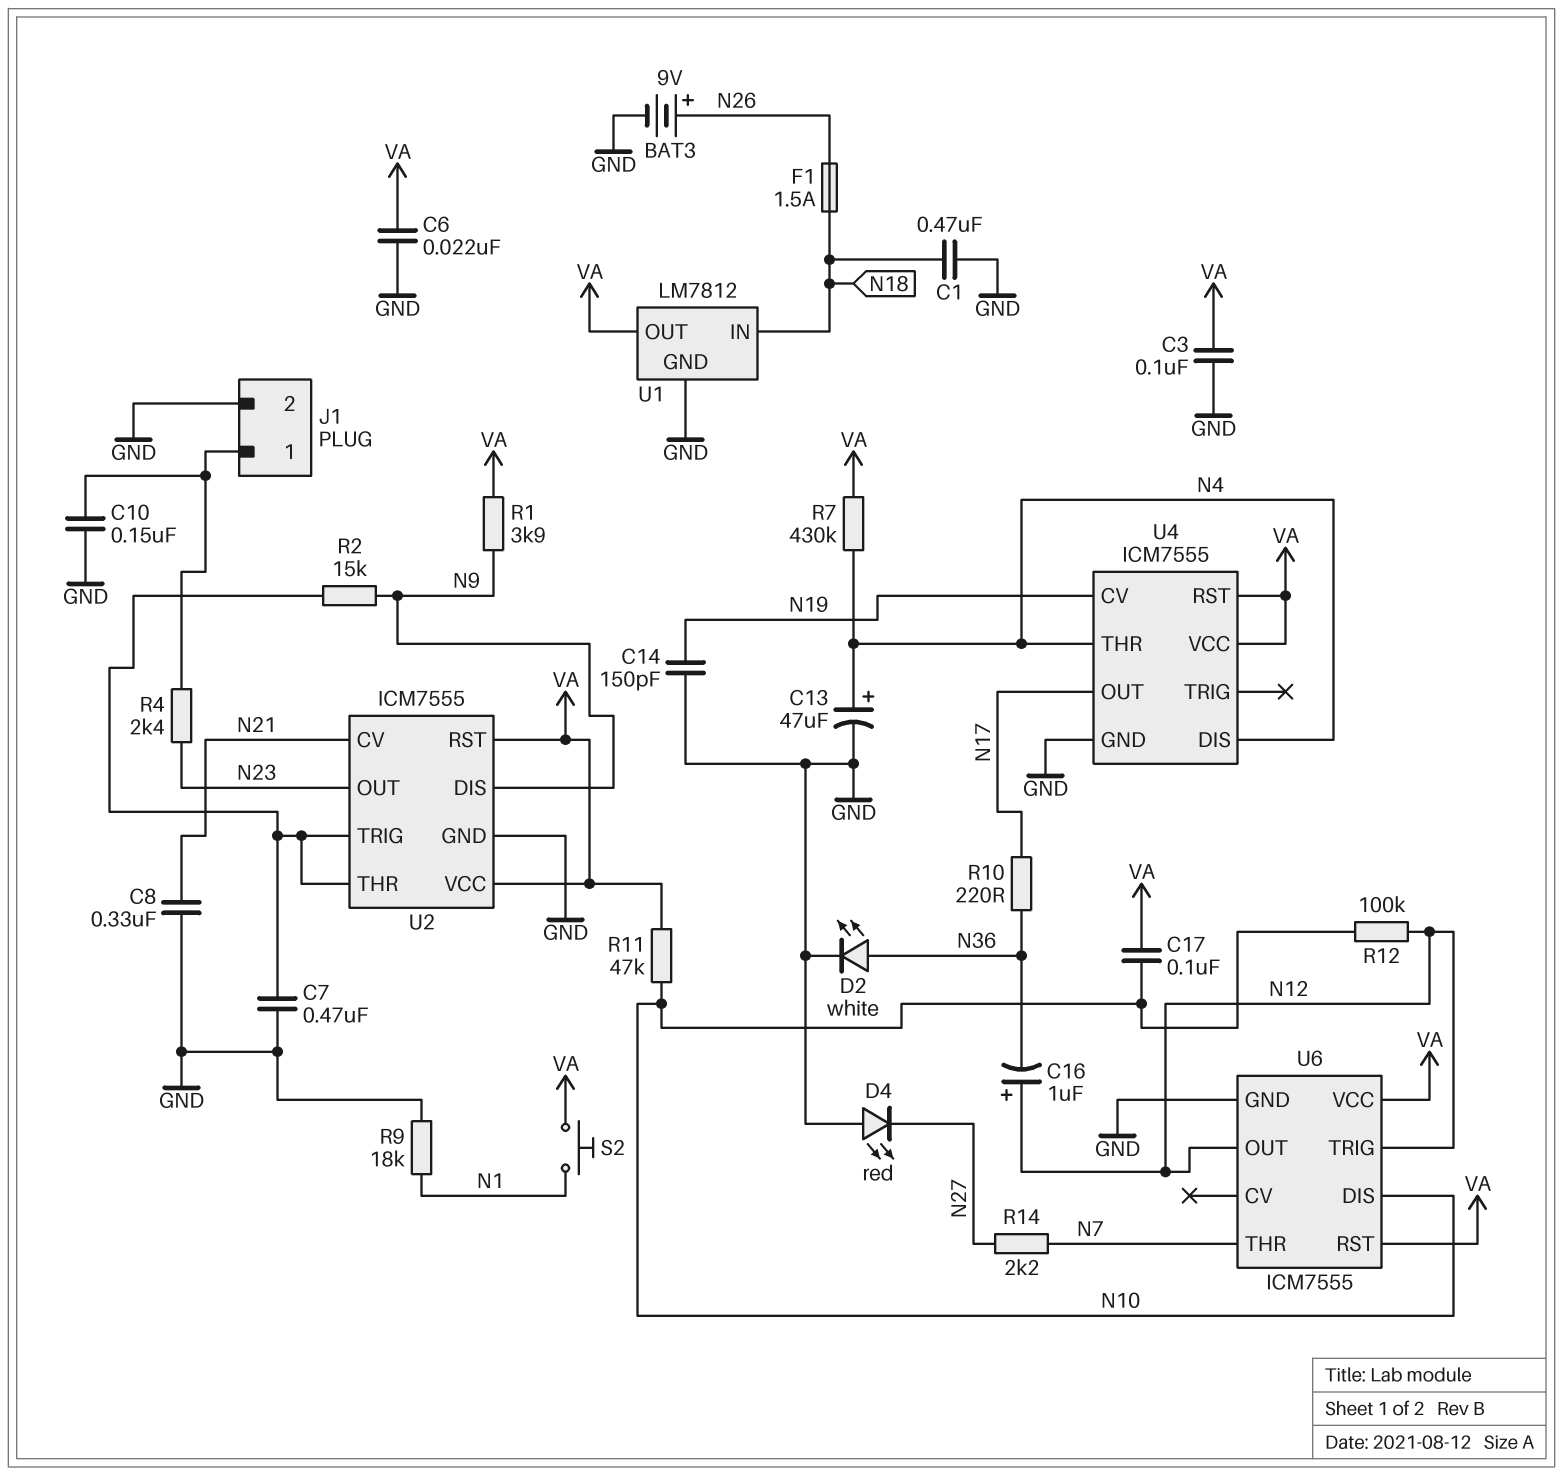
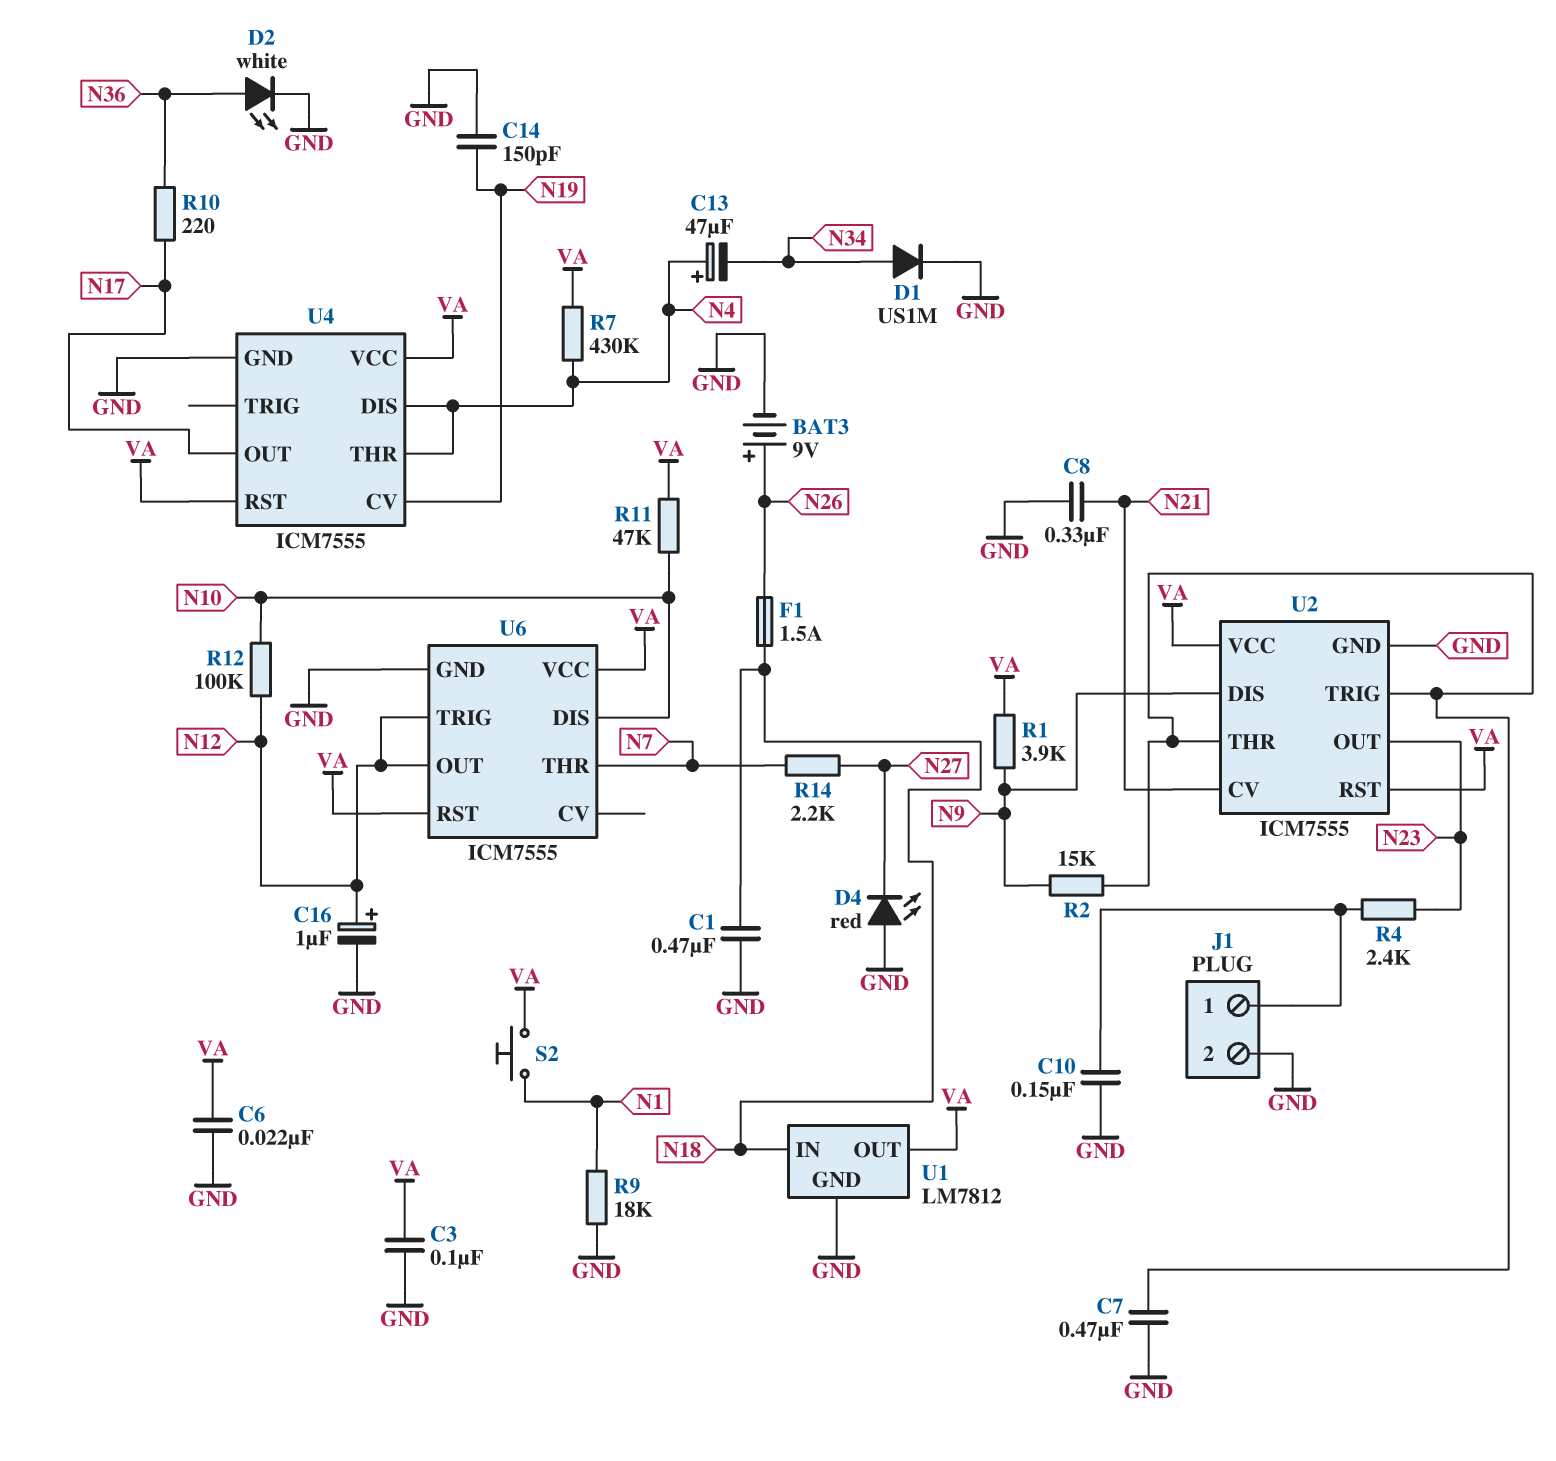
C13: 47uF (plus N4, minus GND) -> 47uF (plus N4, minus N34)
C16: 1uF (plus N12, minus N36) -> 1uF (plus N12, minus GND)
C17: 100nF (N10, VA) -> none
D1: none -> diode US1M (A N34, K GND)

